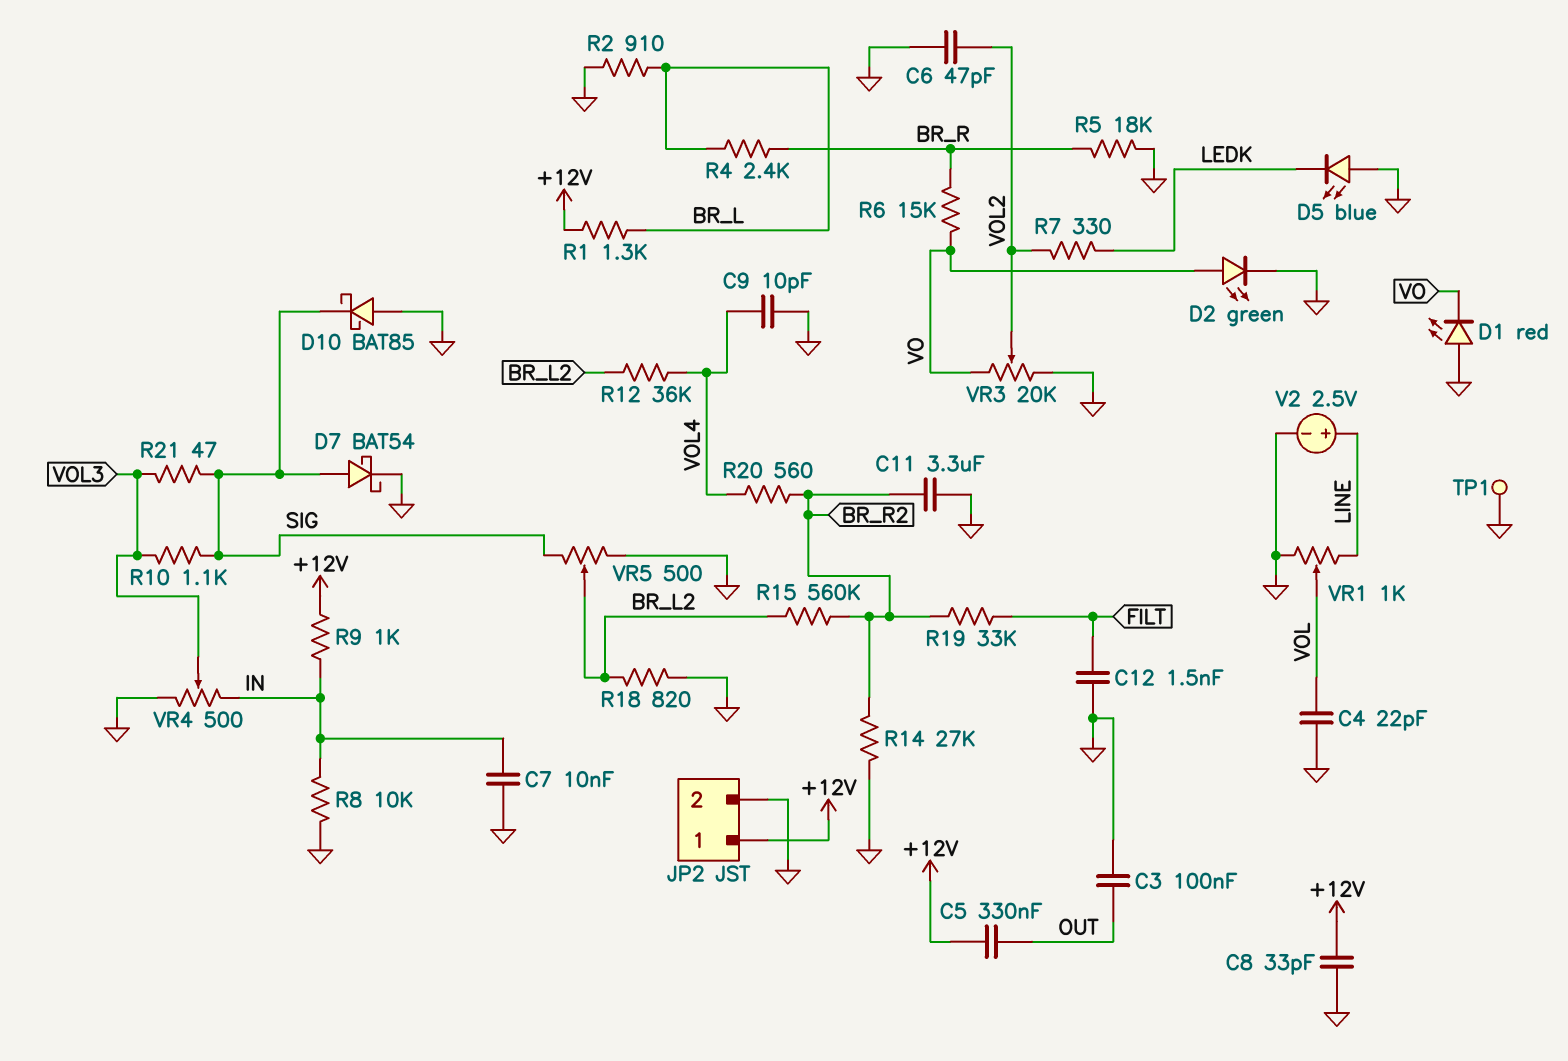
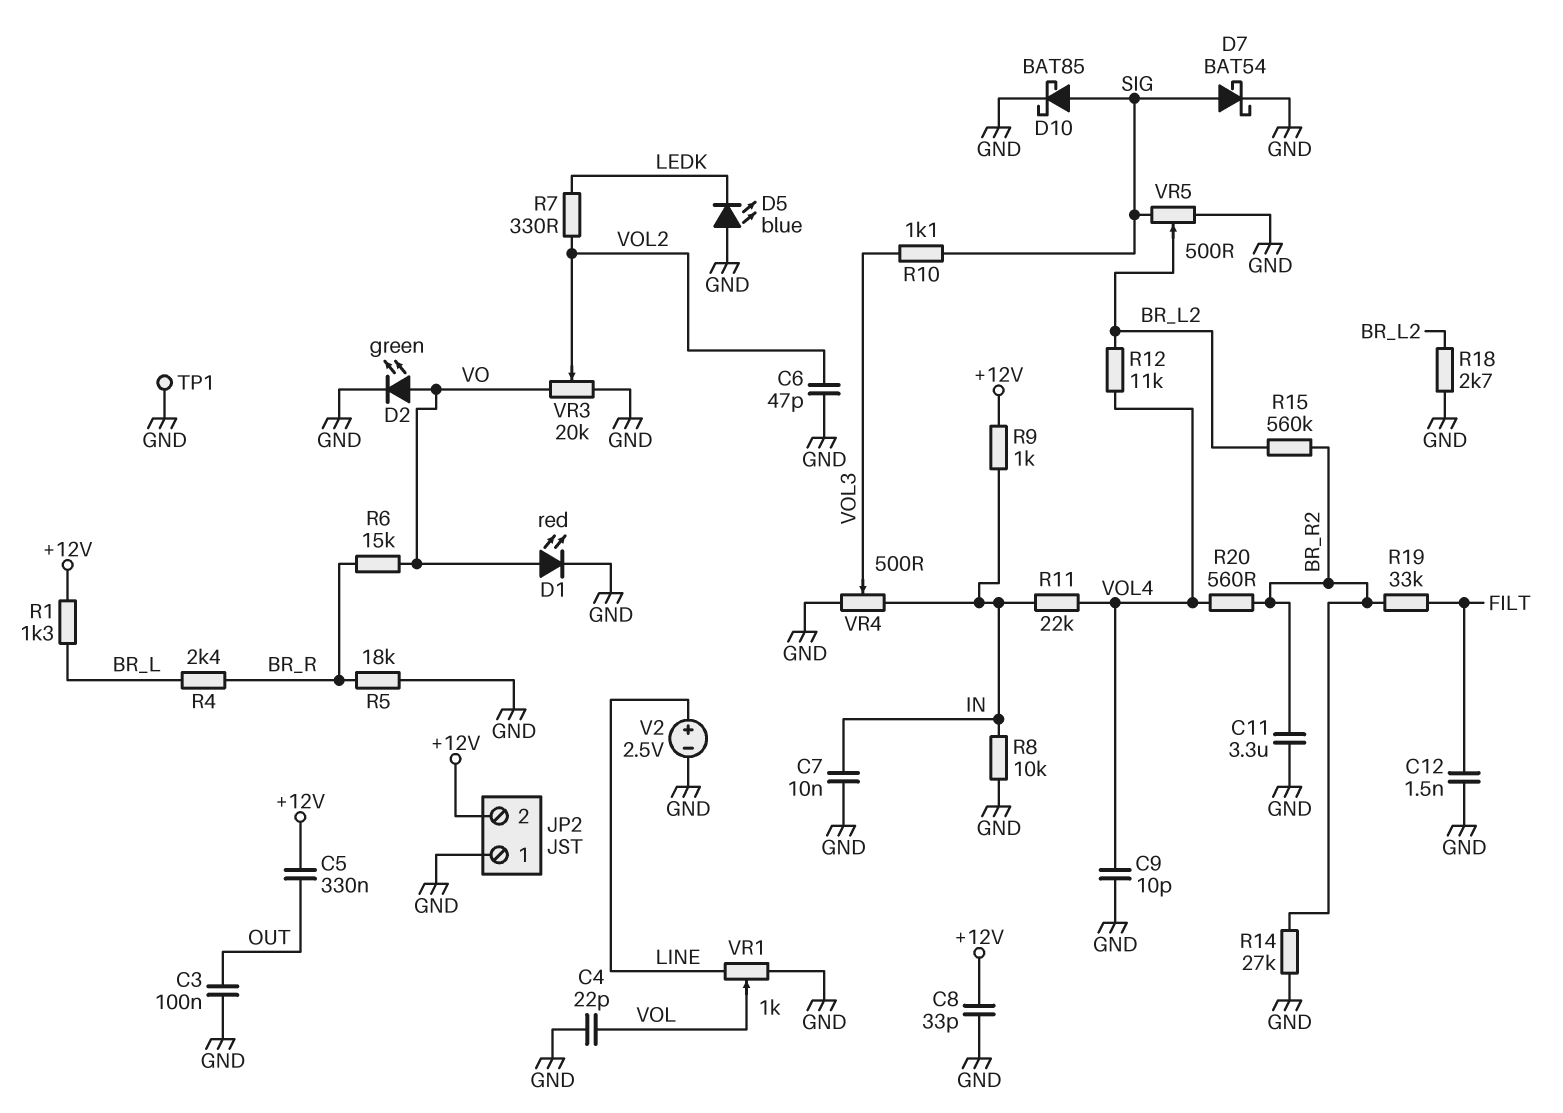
D1: LED red (A GND, K VO) -> LED red (A VO, K GND)
D10: schottky BAT85 (A GND, K SIG) -> schottky BAT85 (A SIG, K GND)
JP2 pin 1: +12V -> GND
JP2 pin 2: GND -> +12V
R2: 910 (BR_L, GND) -> none
R11: none -> 22k (IN, VOL4)
R12: 36k (BR_L2, VOL4) -> 11k (BR_L2, VOL4)
R18: 820 (BR_L2, GND) -> 2.7k (BR_L2, GND)
R21: 47 (SIG, VOL3) -> none

